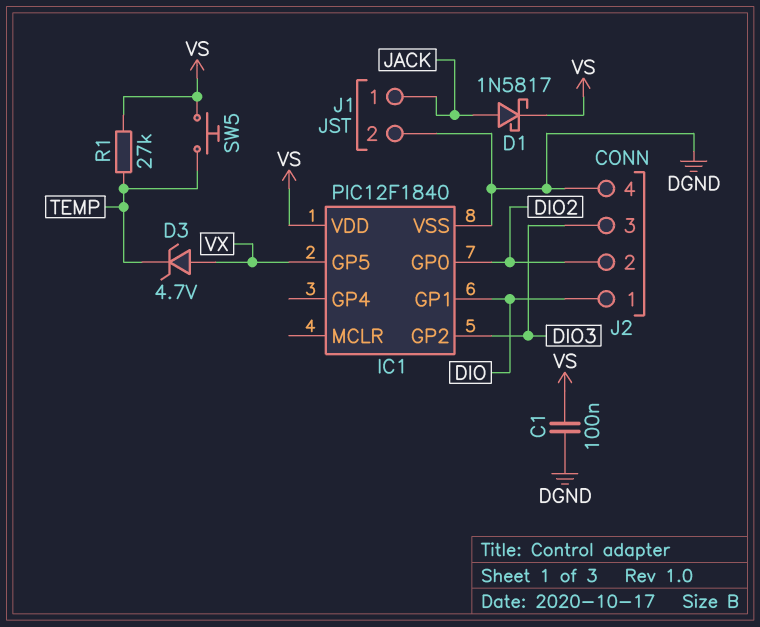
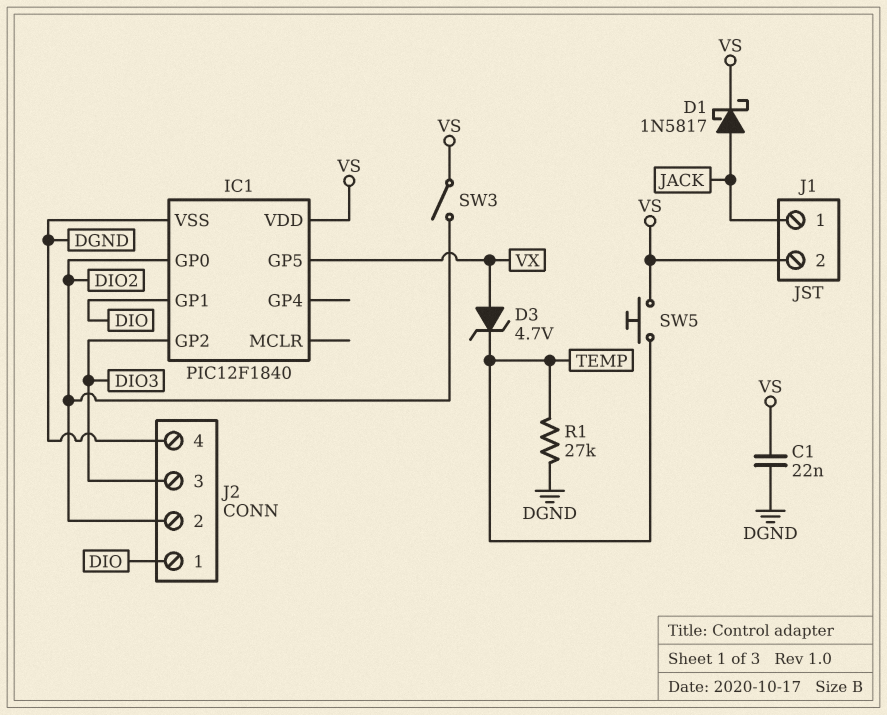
C1: 100nF (DGND, VS) -> 22nF (DGND, VS)
J1 pin 2: DGND -> VS
R1: 27k (TEMP, VS) -> 27k (DGND, TEMP)
SW3: none -> switch (DIO2, VS)

